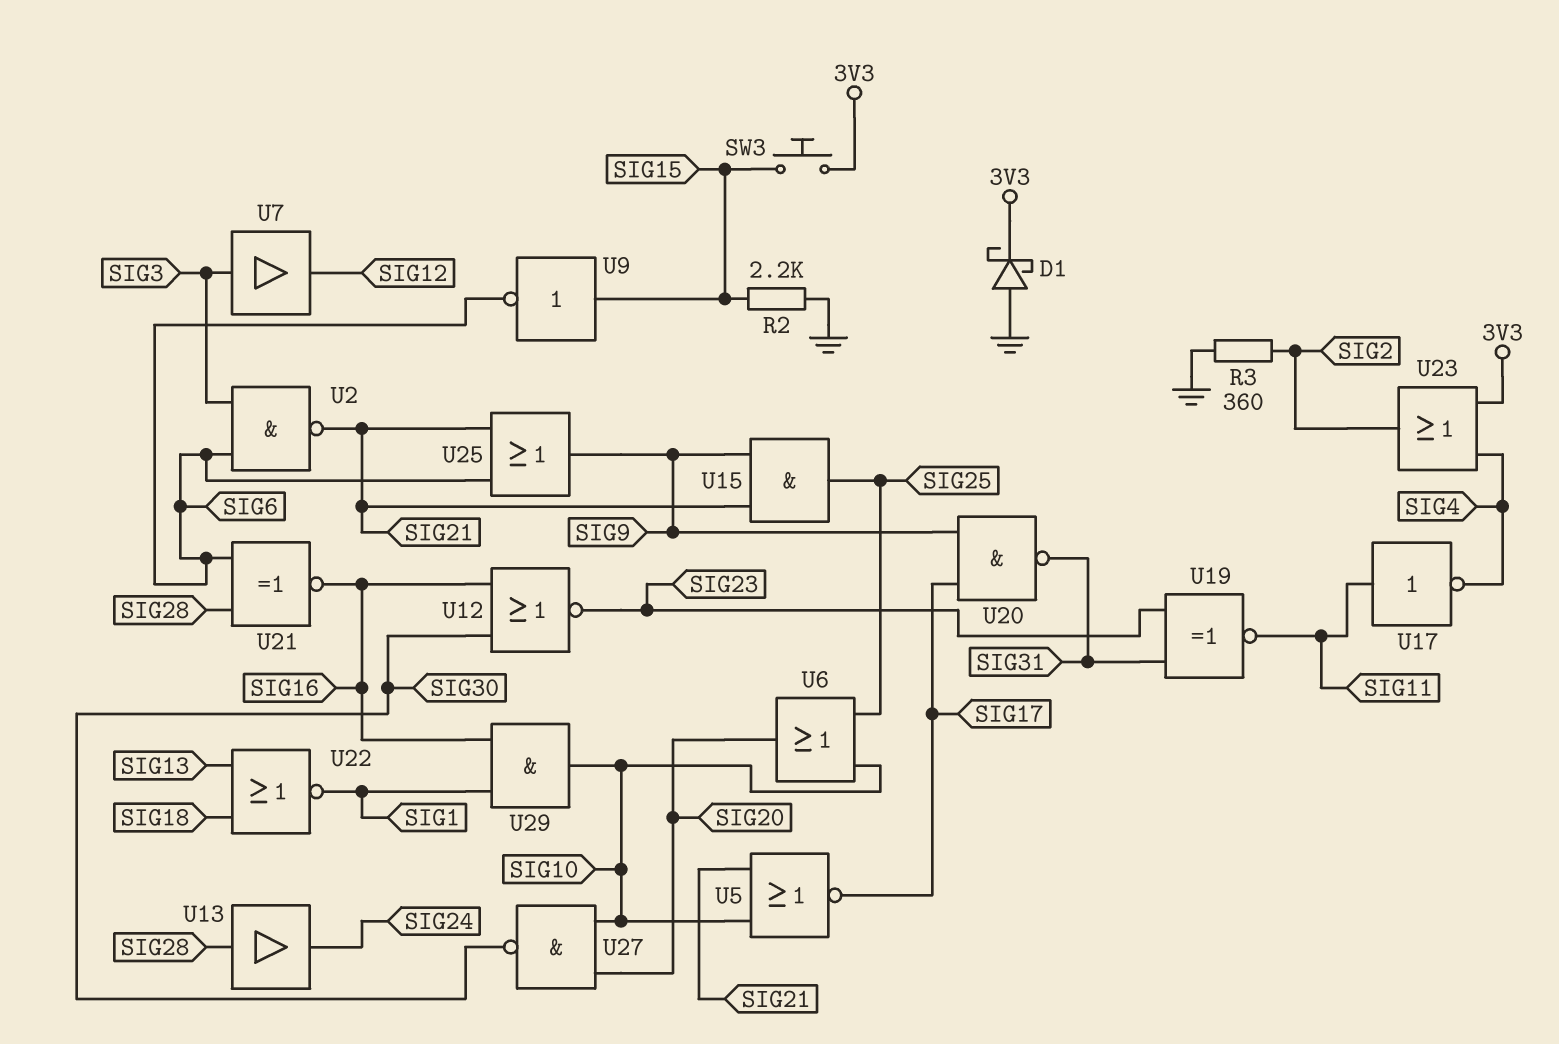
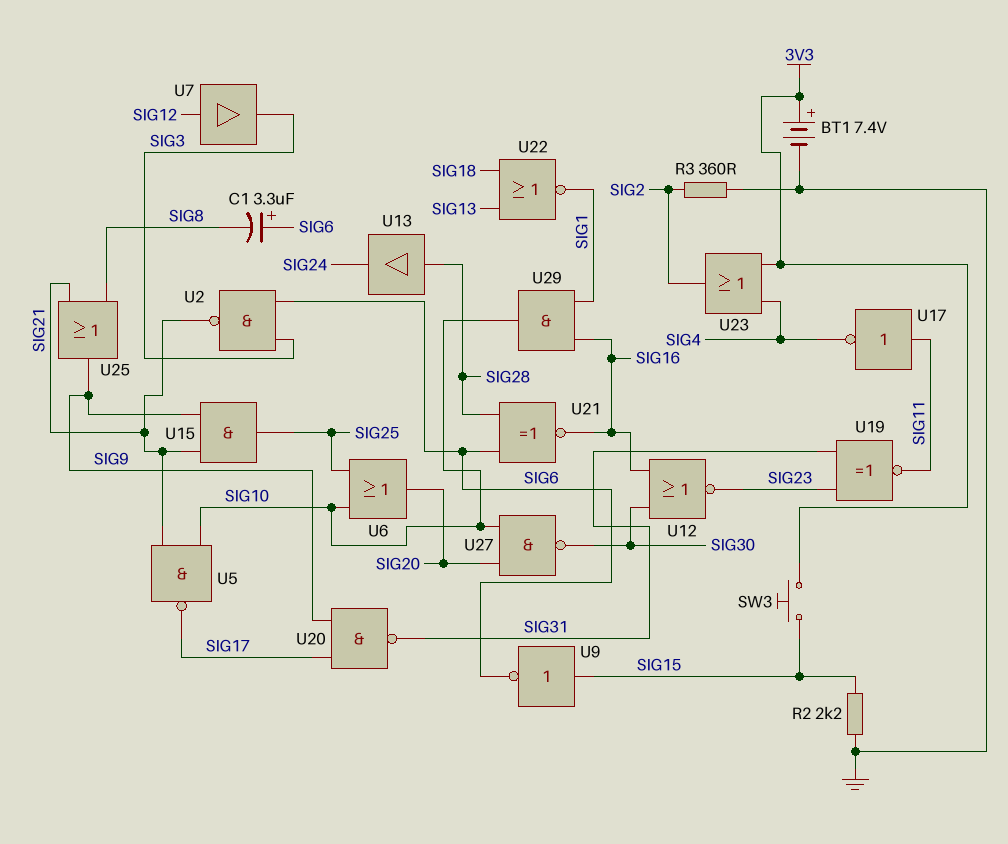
BT1: none -> 7.4V (plus 3V3, minus GND)
C1: none -> 3.3uF (plus SIG6, minus SIG8)
D1: schottky (A GND, K 3V3) -> none
U5: NOR (in SIG10, in SIG21, out SIG17) -> NAND (in SIG10, in SIG21, out SIG17)
U7: buffer (in SIG3, out SIG12) -> buffer (in SIG12, out SIG3)
U25: OR (in SIG6, in SIG21, out SIG9) -> OR (in SIG8, in SIG21, out SIG9)

